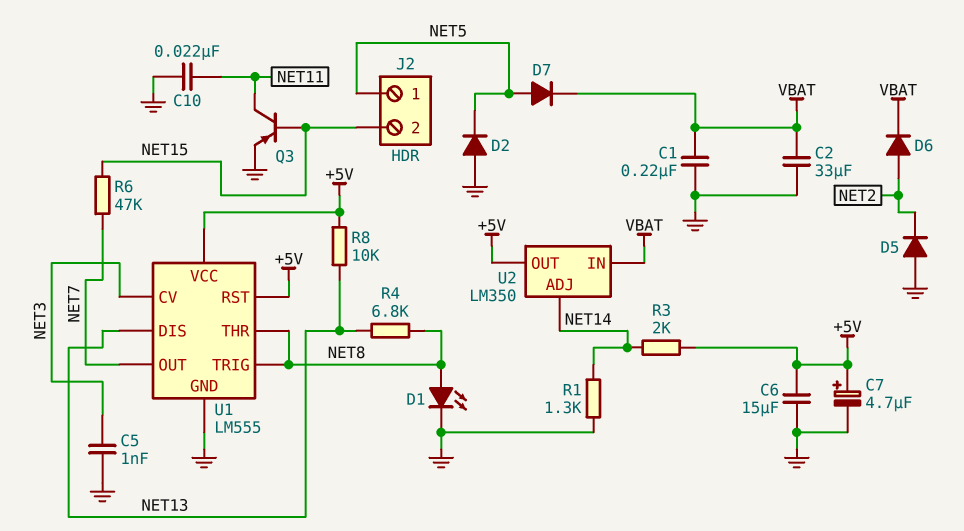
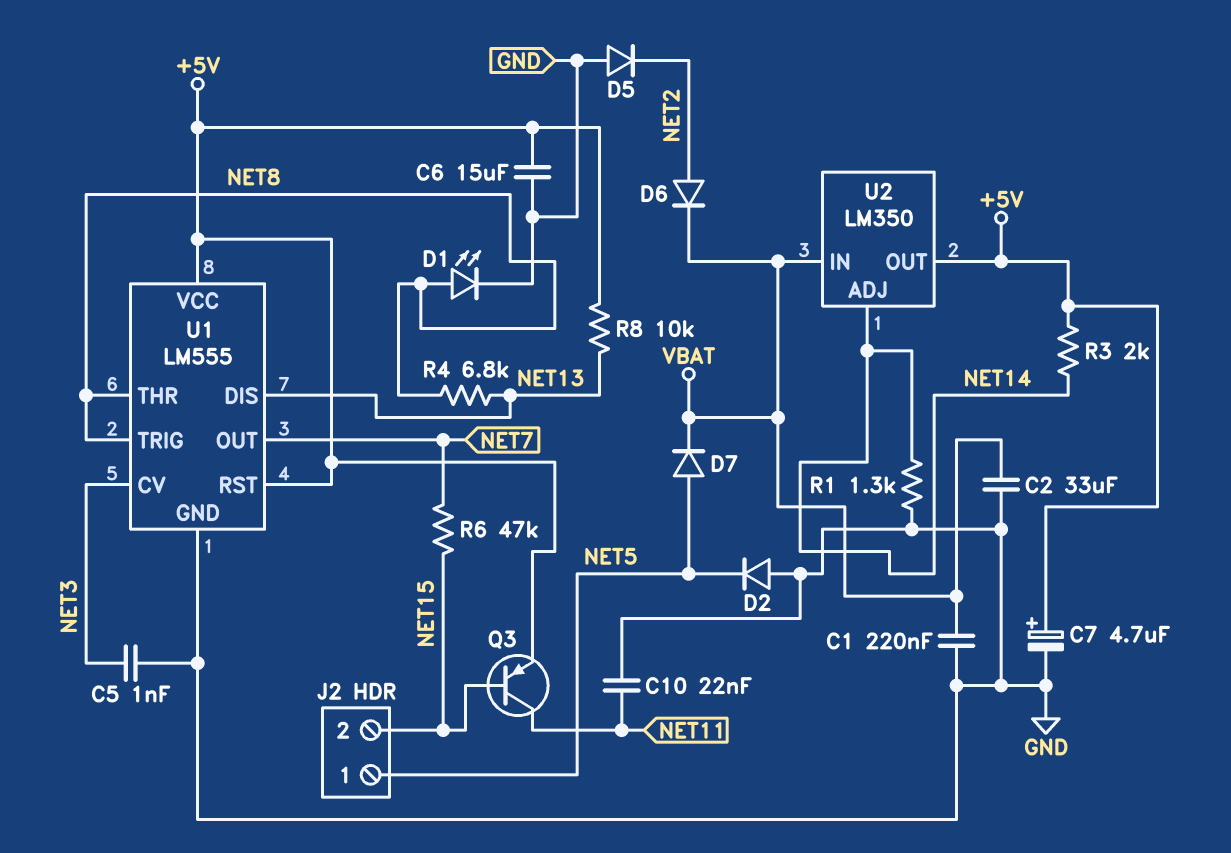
Q3: PNP (B NET15, C NET11, E GND) -> PNP (B NET15, C NET11, E +5V)

